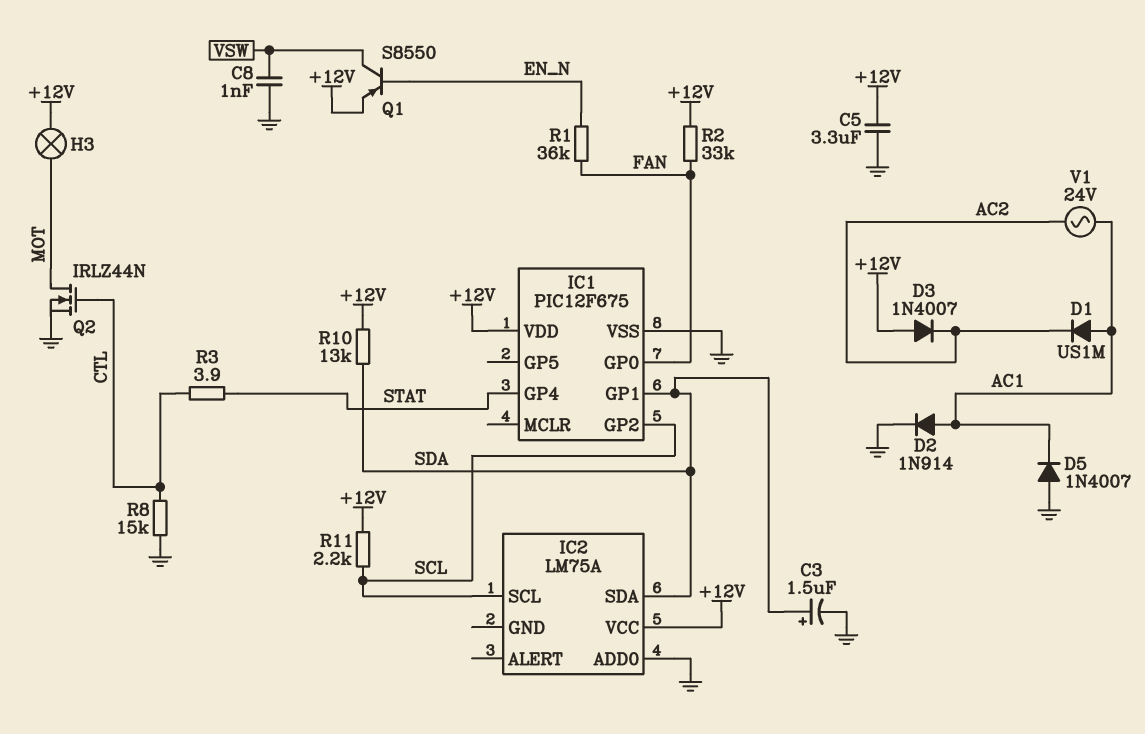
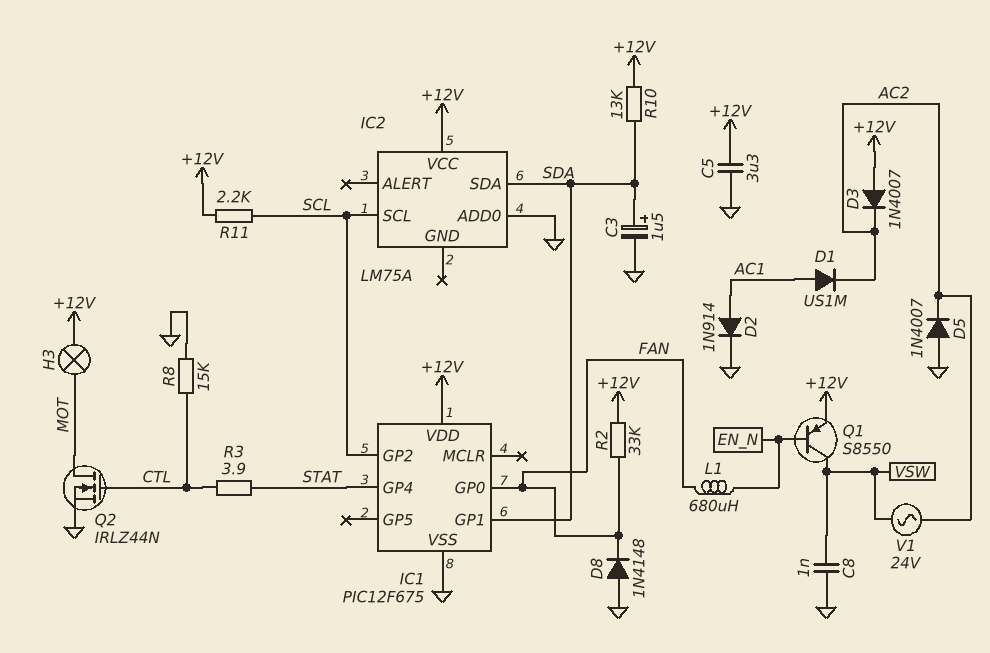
D5: diode 1N4007 (A GND, K AC1) -> diode 1N4007 (A GND, K AC2)
D8: none -> diode 1N4148 (A GND, K FAN)
L1: none -> 680uH (EN_N, FAN)
R1: 36k (EN_N, FAN) -> none
V1: AC 24V (AC1, AC2) -> AC 24V (AC2, VSW)

